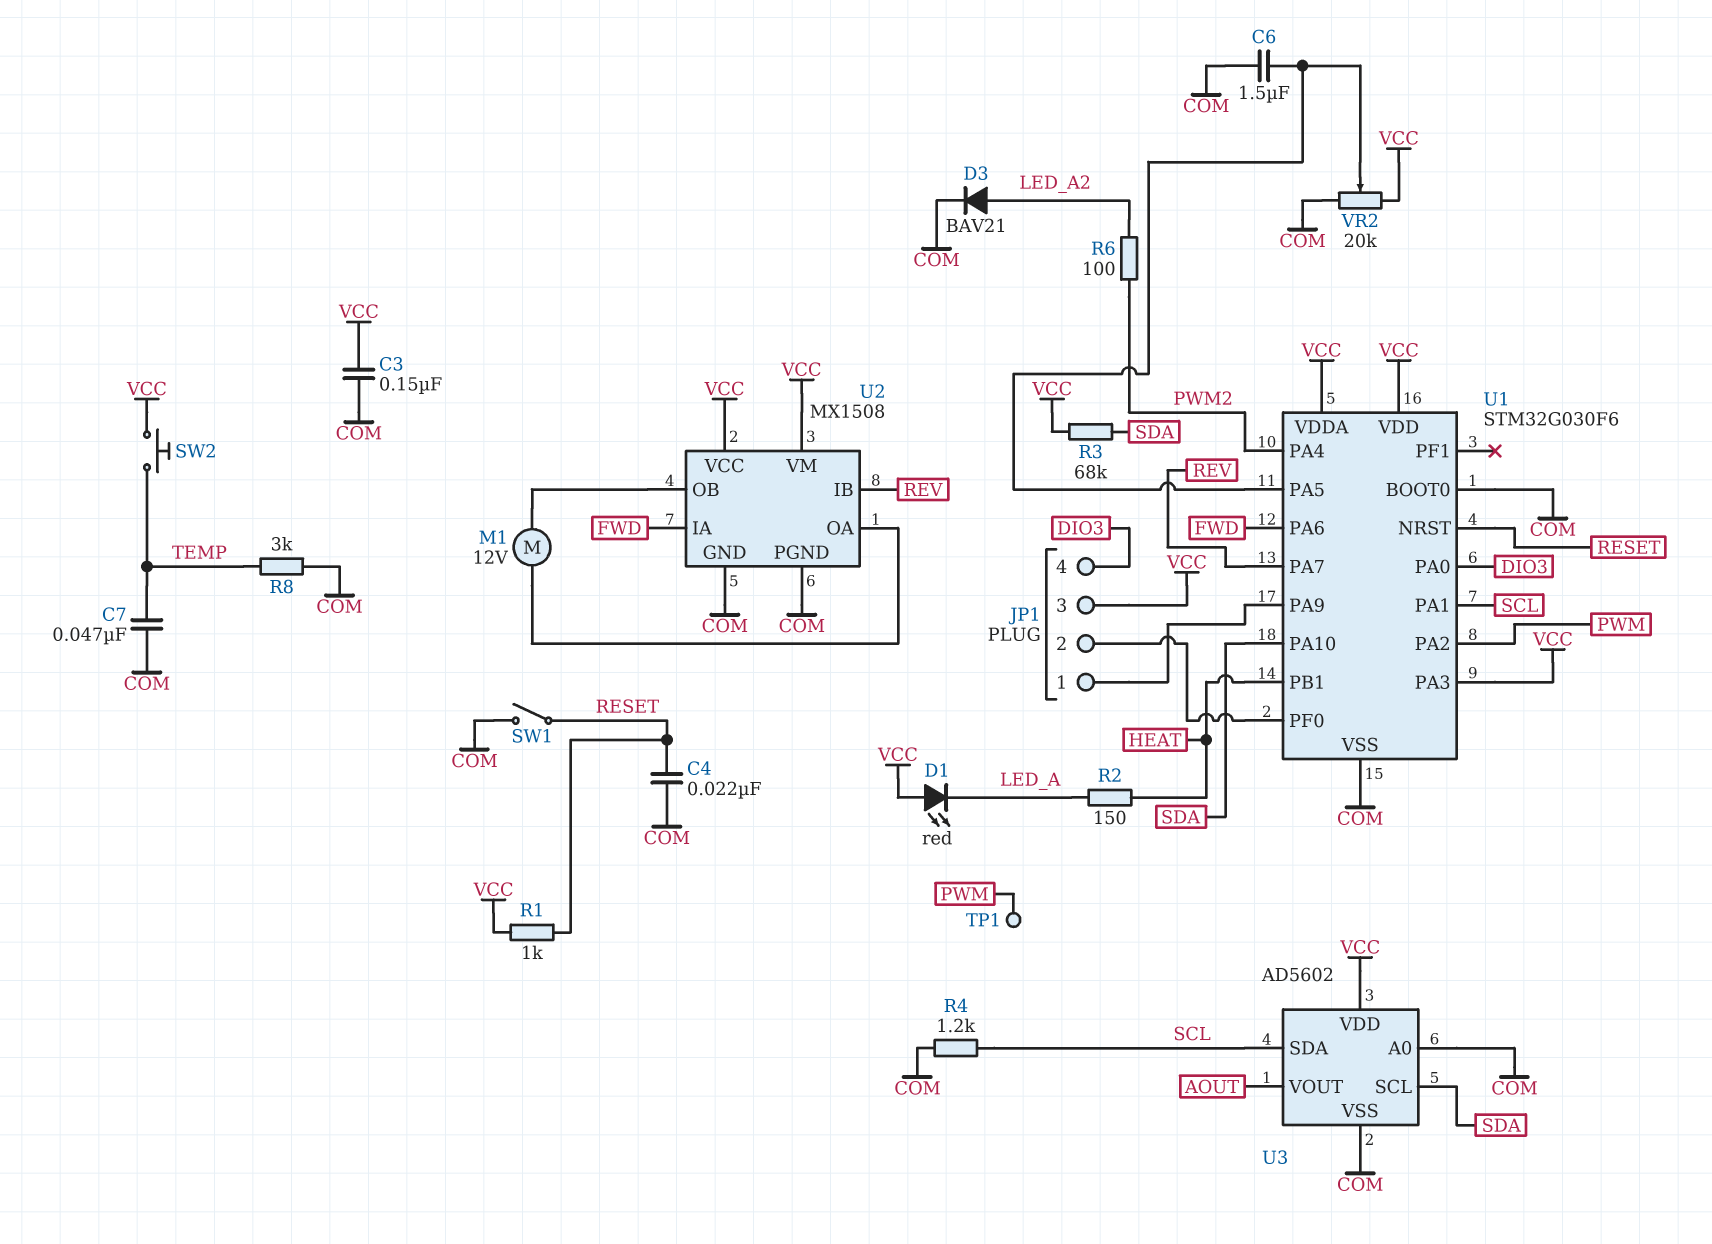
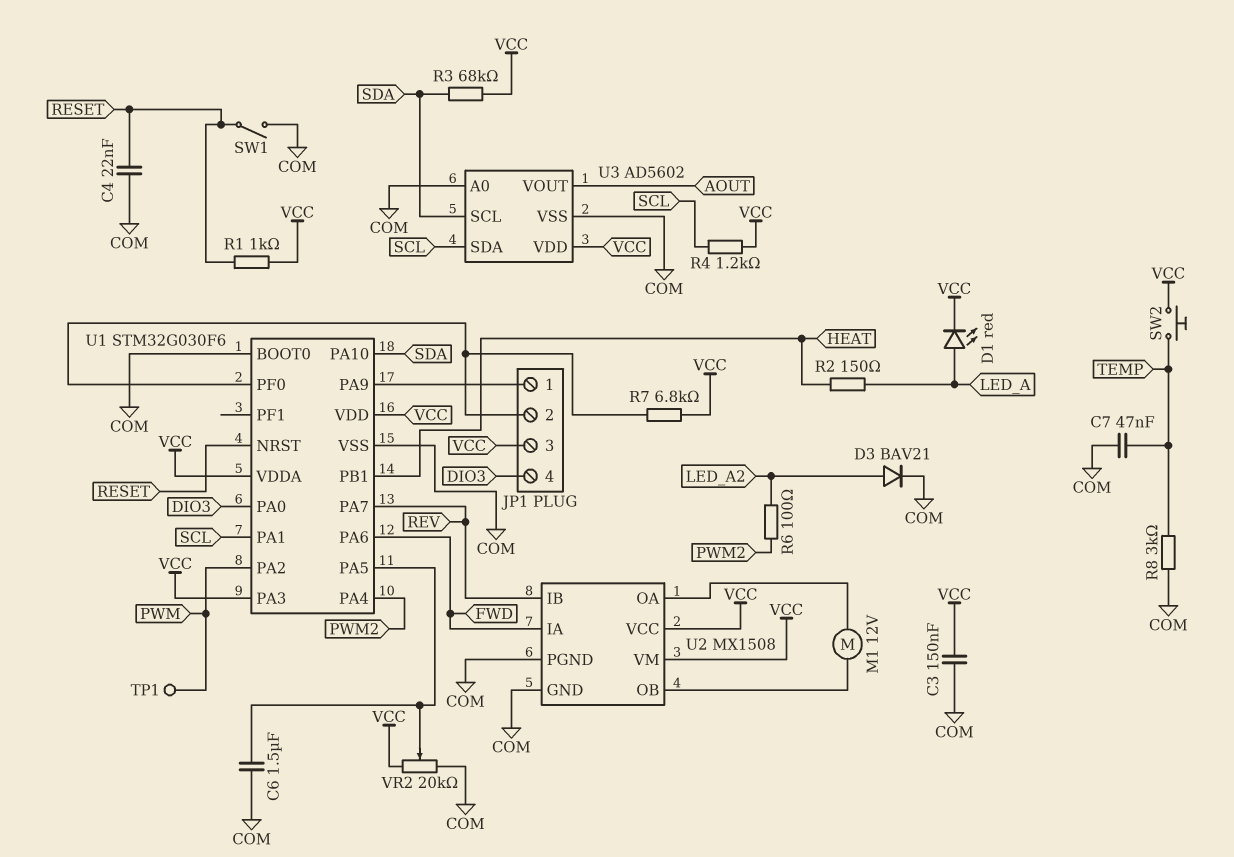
D1: LED red (A VCC, K LED_A) -> LED red (A LED_A, K VCC)
R4: 1.2k (COM, SCL) -> 1.2k (SCL, VCC)
R7: none -> 6.8k (JP1/2, VCC)

